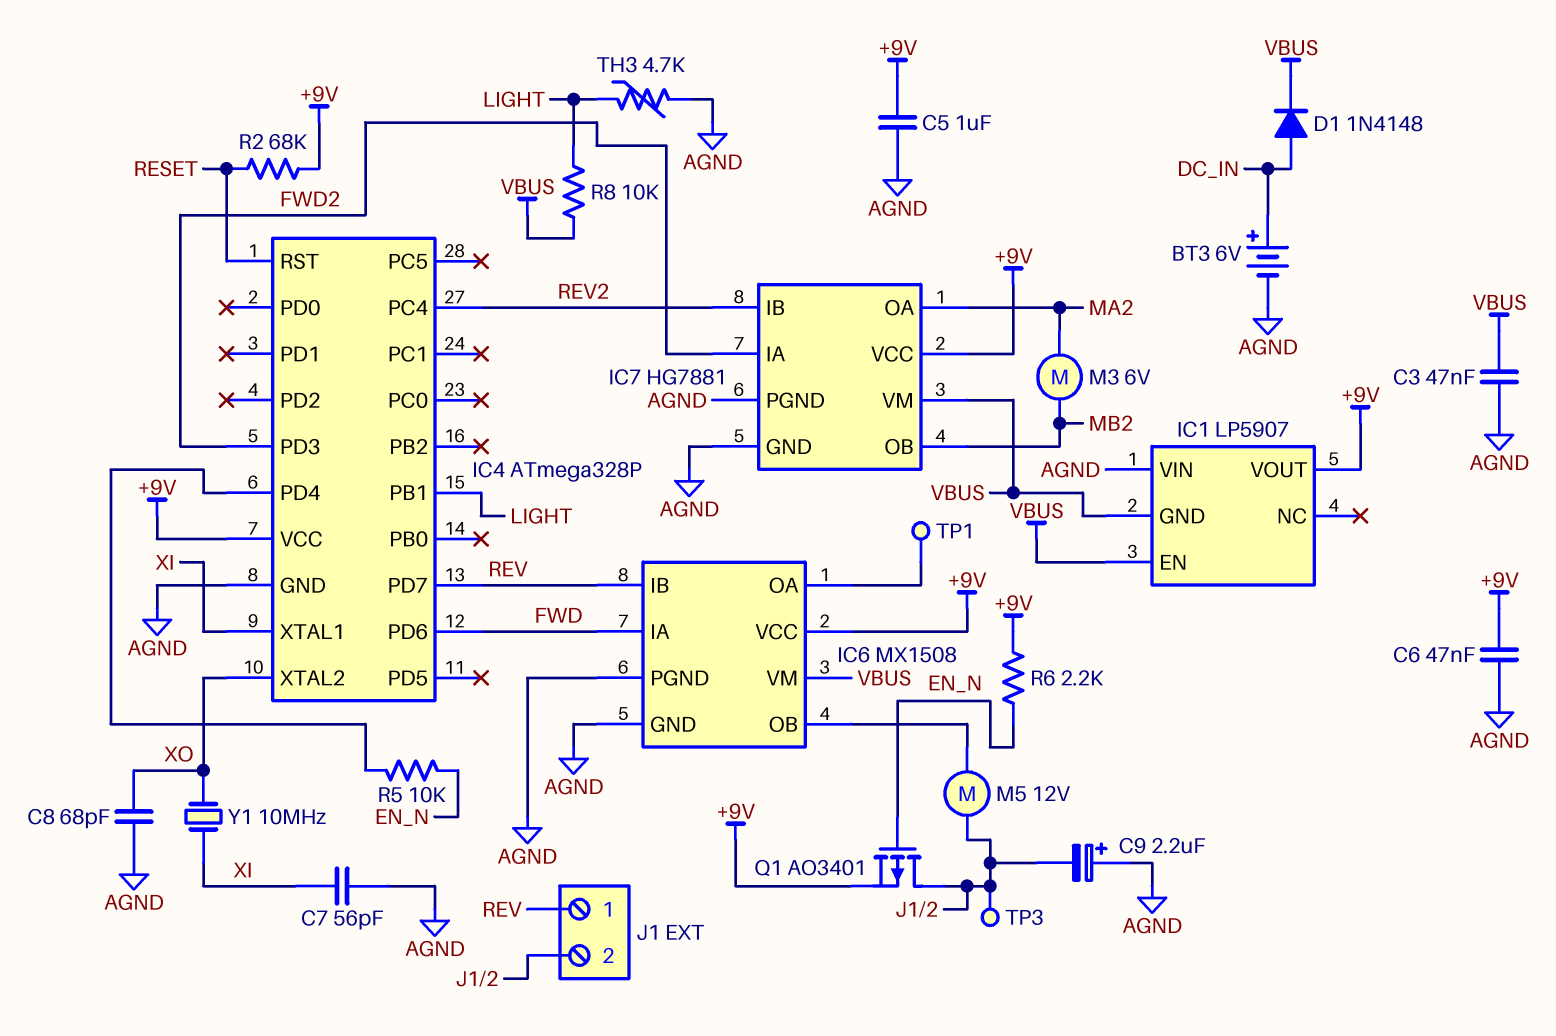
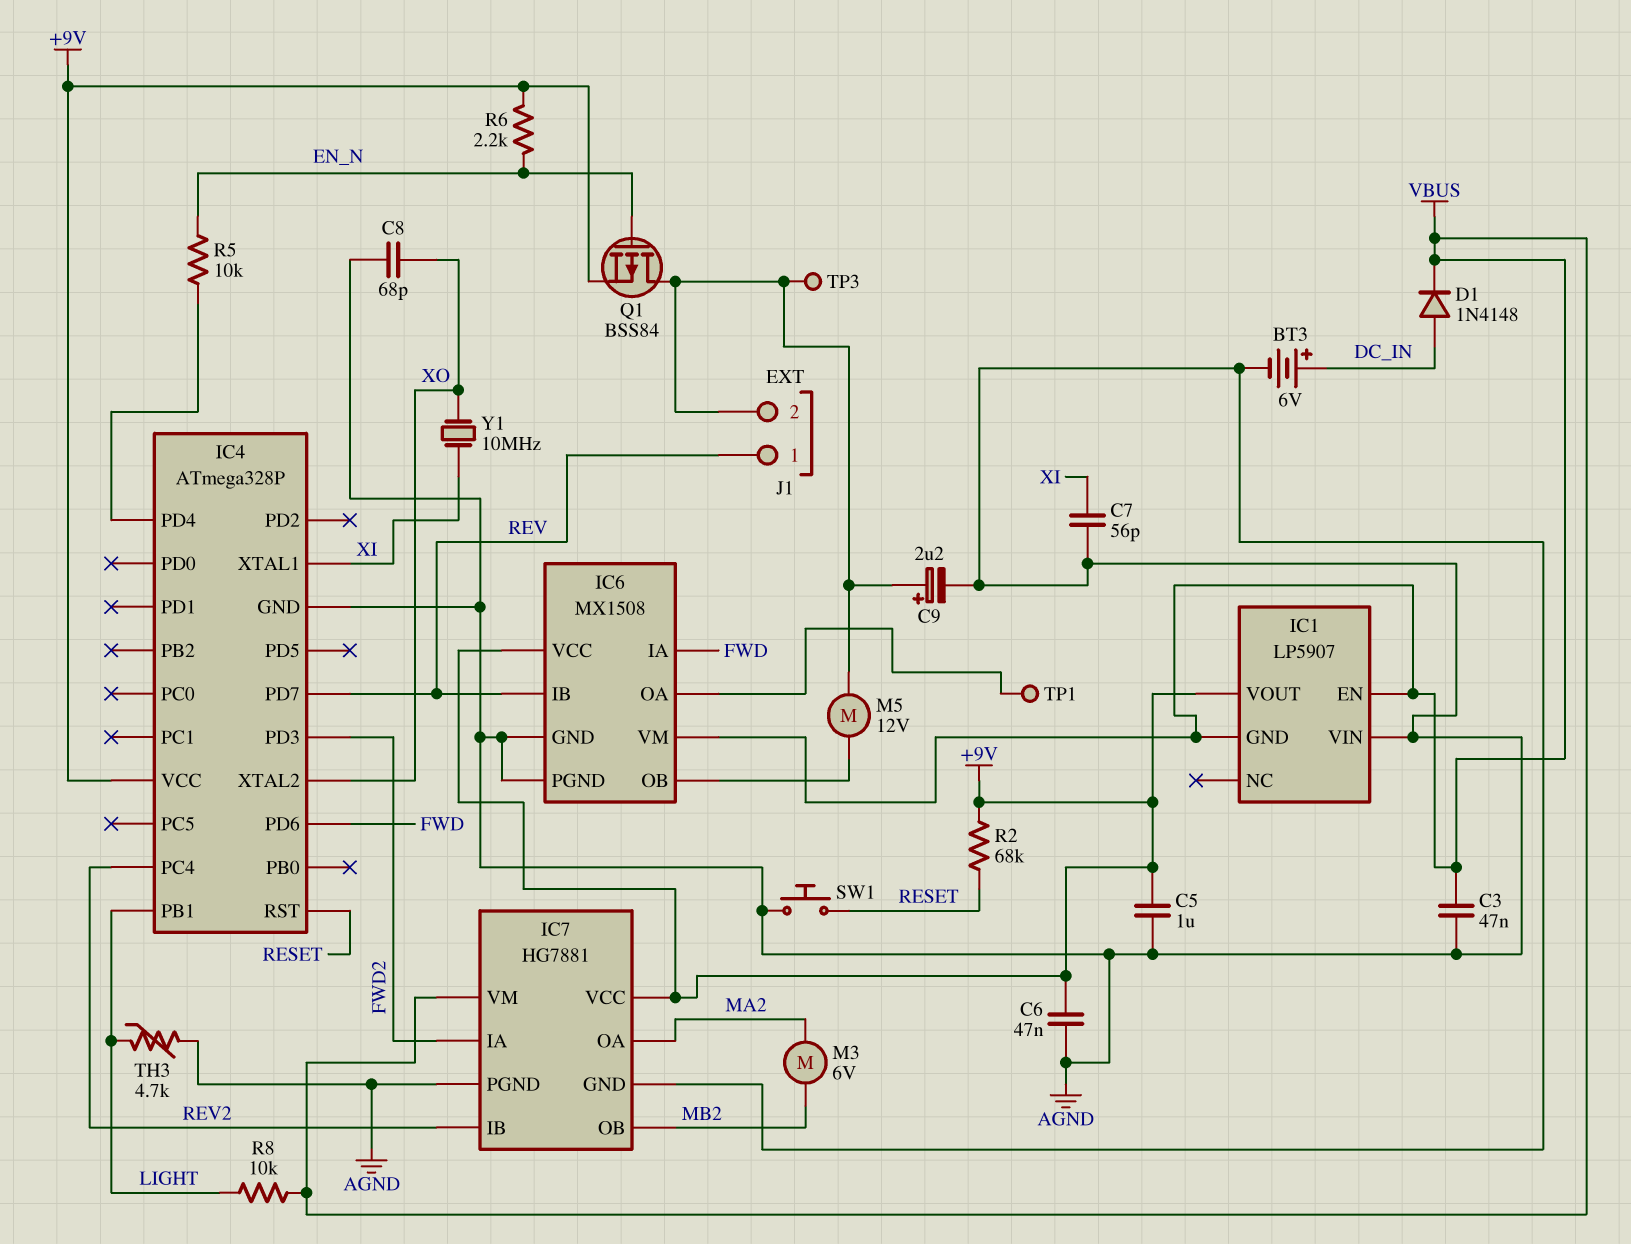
C9: 2.2uF (plus AGND, minus J1/2) -> 2.2uF (plus J1/2, minus AGND)
Q1: PMOS AO3401 (G EN_N, D J1/2, S +9V) -> PMOS BSS84 (G EN_N, D J1/2, S +9V)
SW1: none -> button (AGND, RESET)

